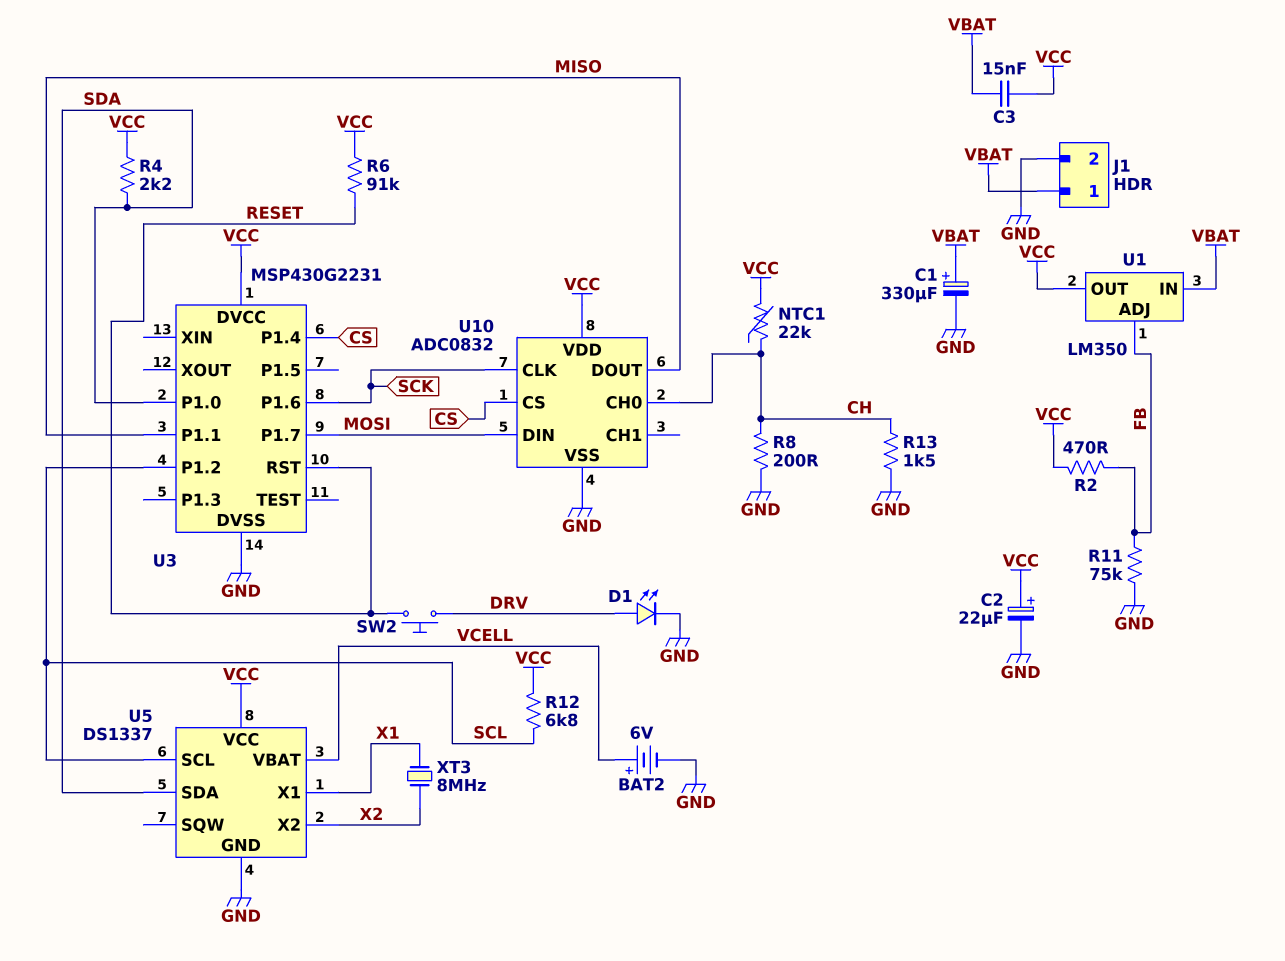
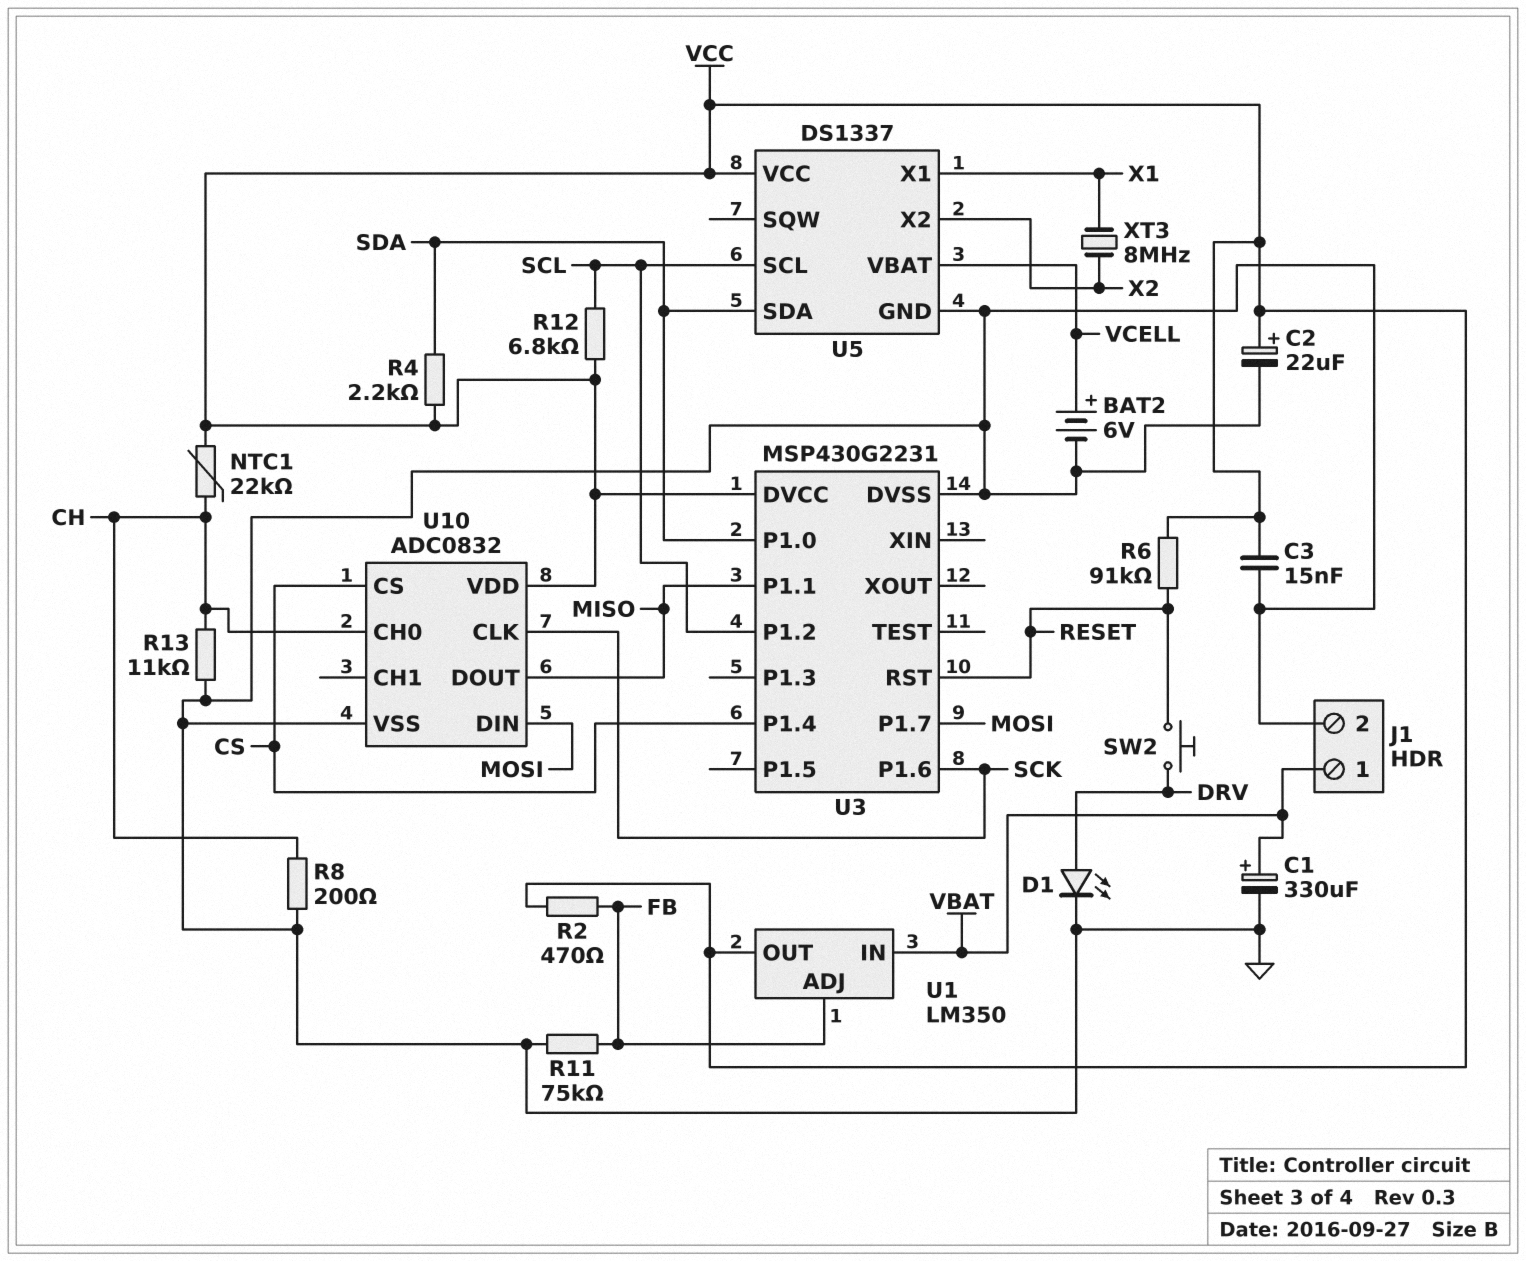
C3: 15nF (VBAT, VCC) -> 15nF (GND, VCC)
R13: 1.5k (CH, GND) -> 11k (CH, GND)

